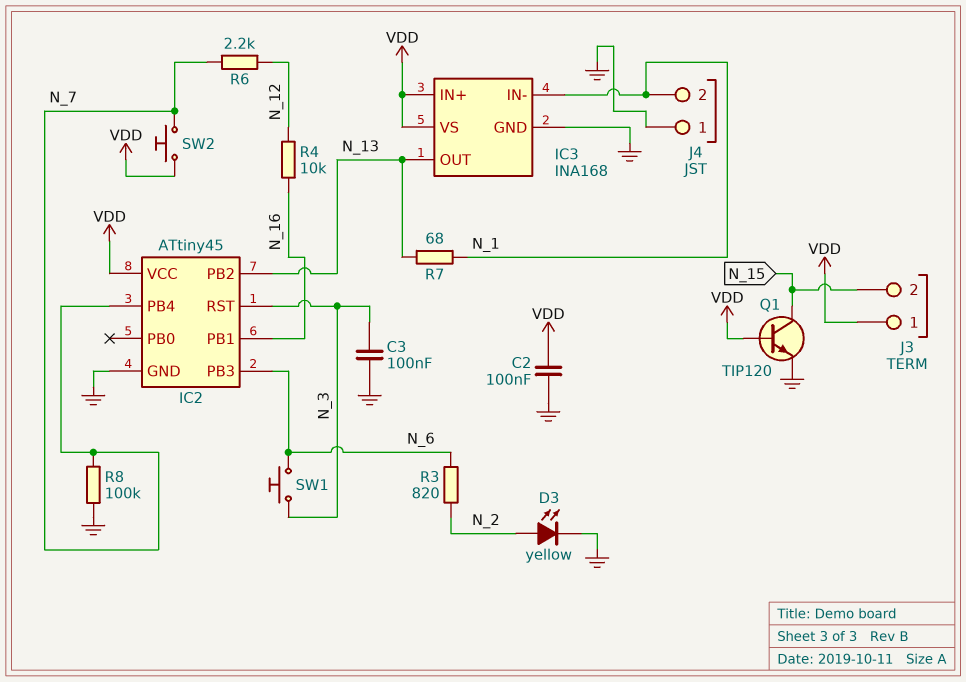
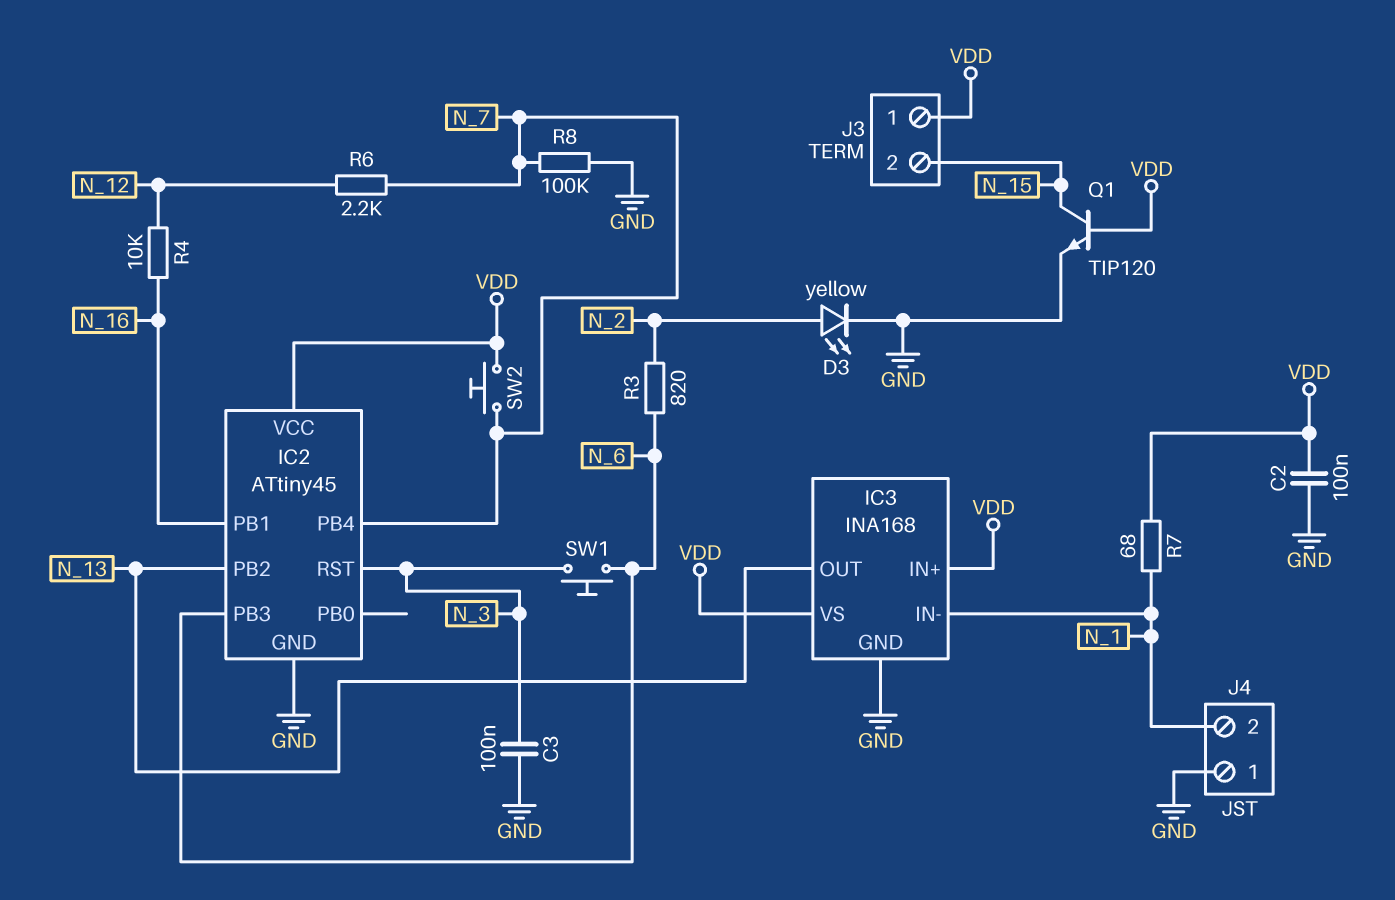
R7: 68 (N_1, N_13) -> 68 (N_1, VDD)

